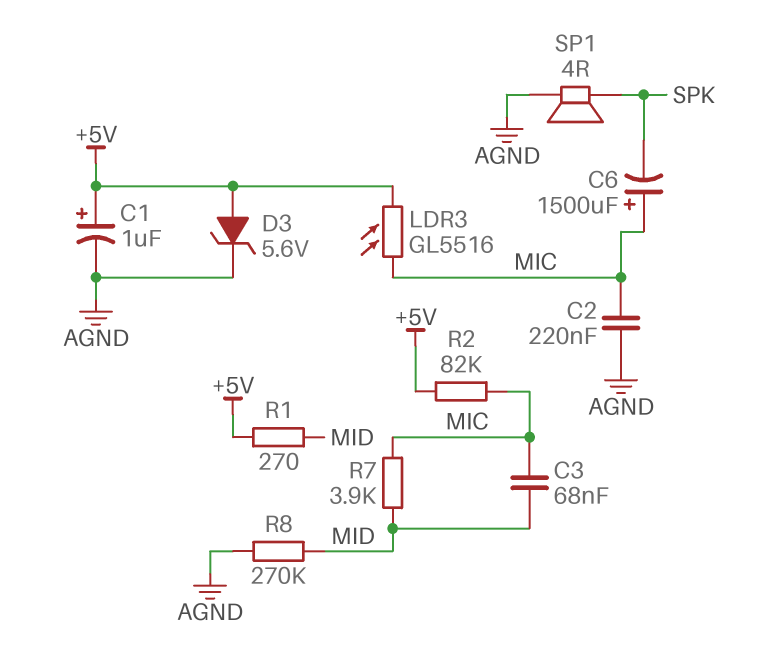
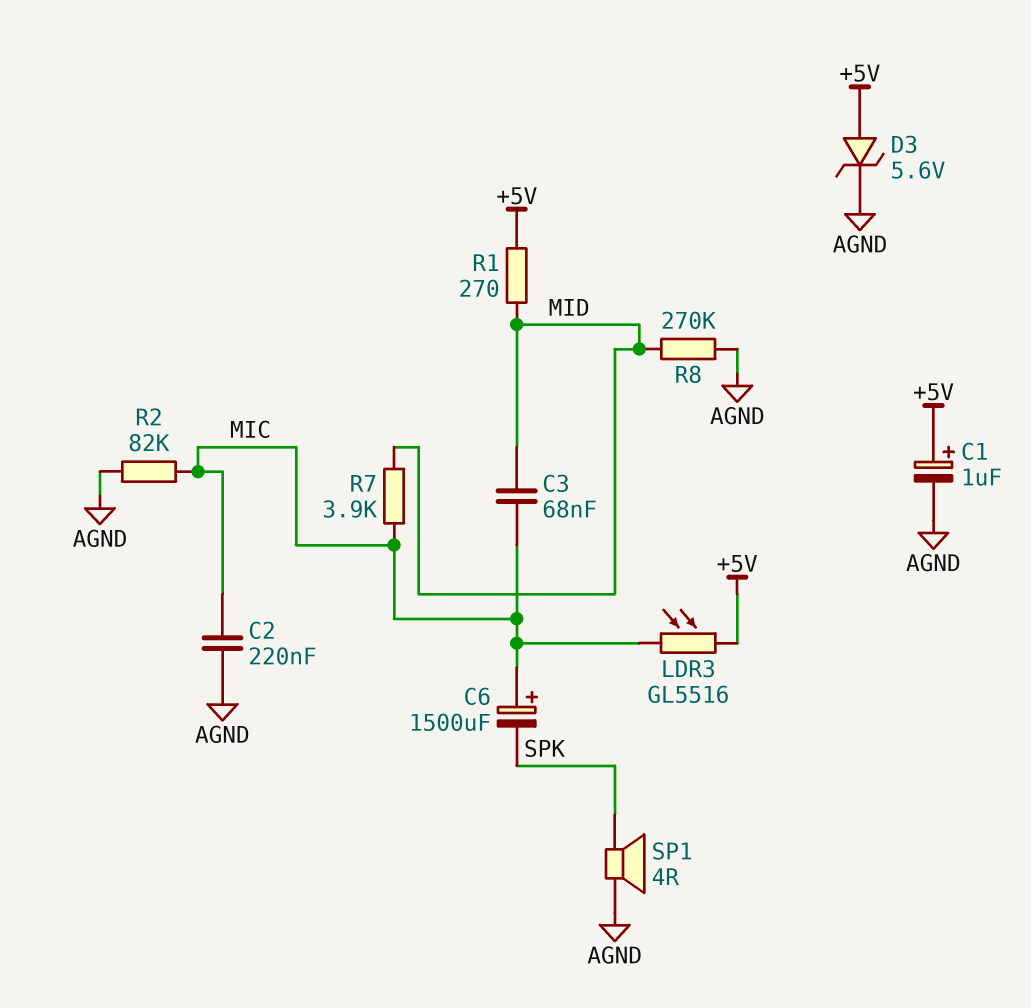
R2: 82k (+5V, MIC) -> 82k (AGND, MIC)

